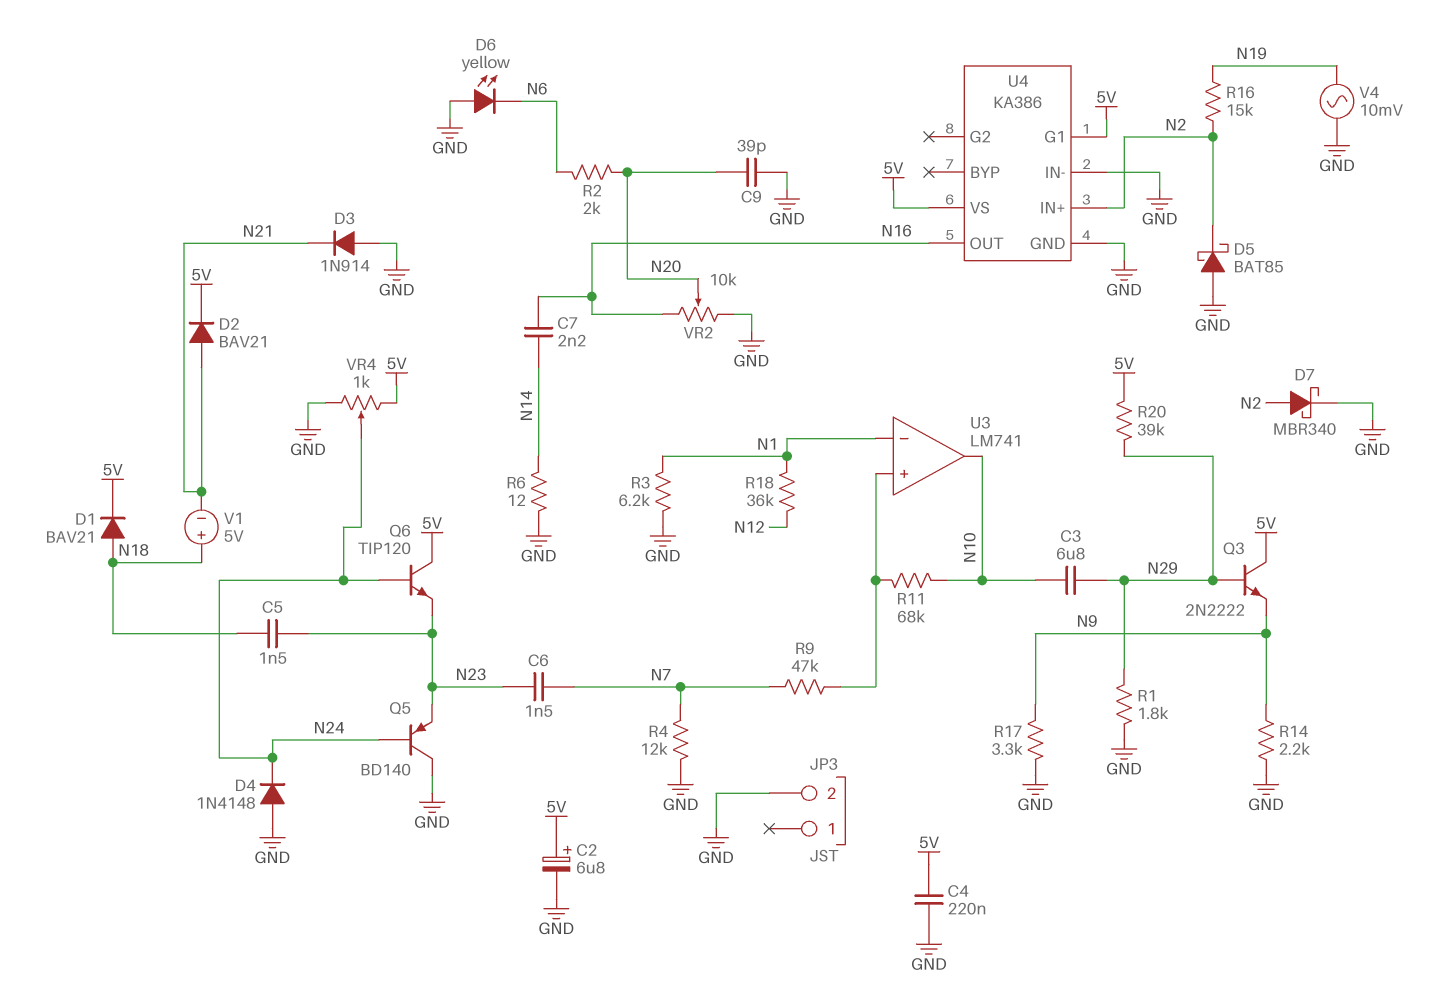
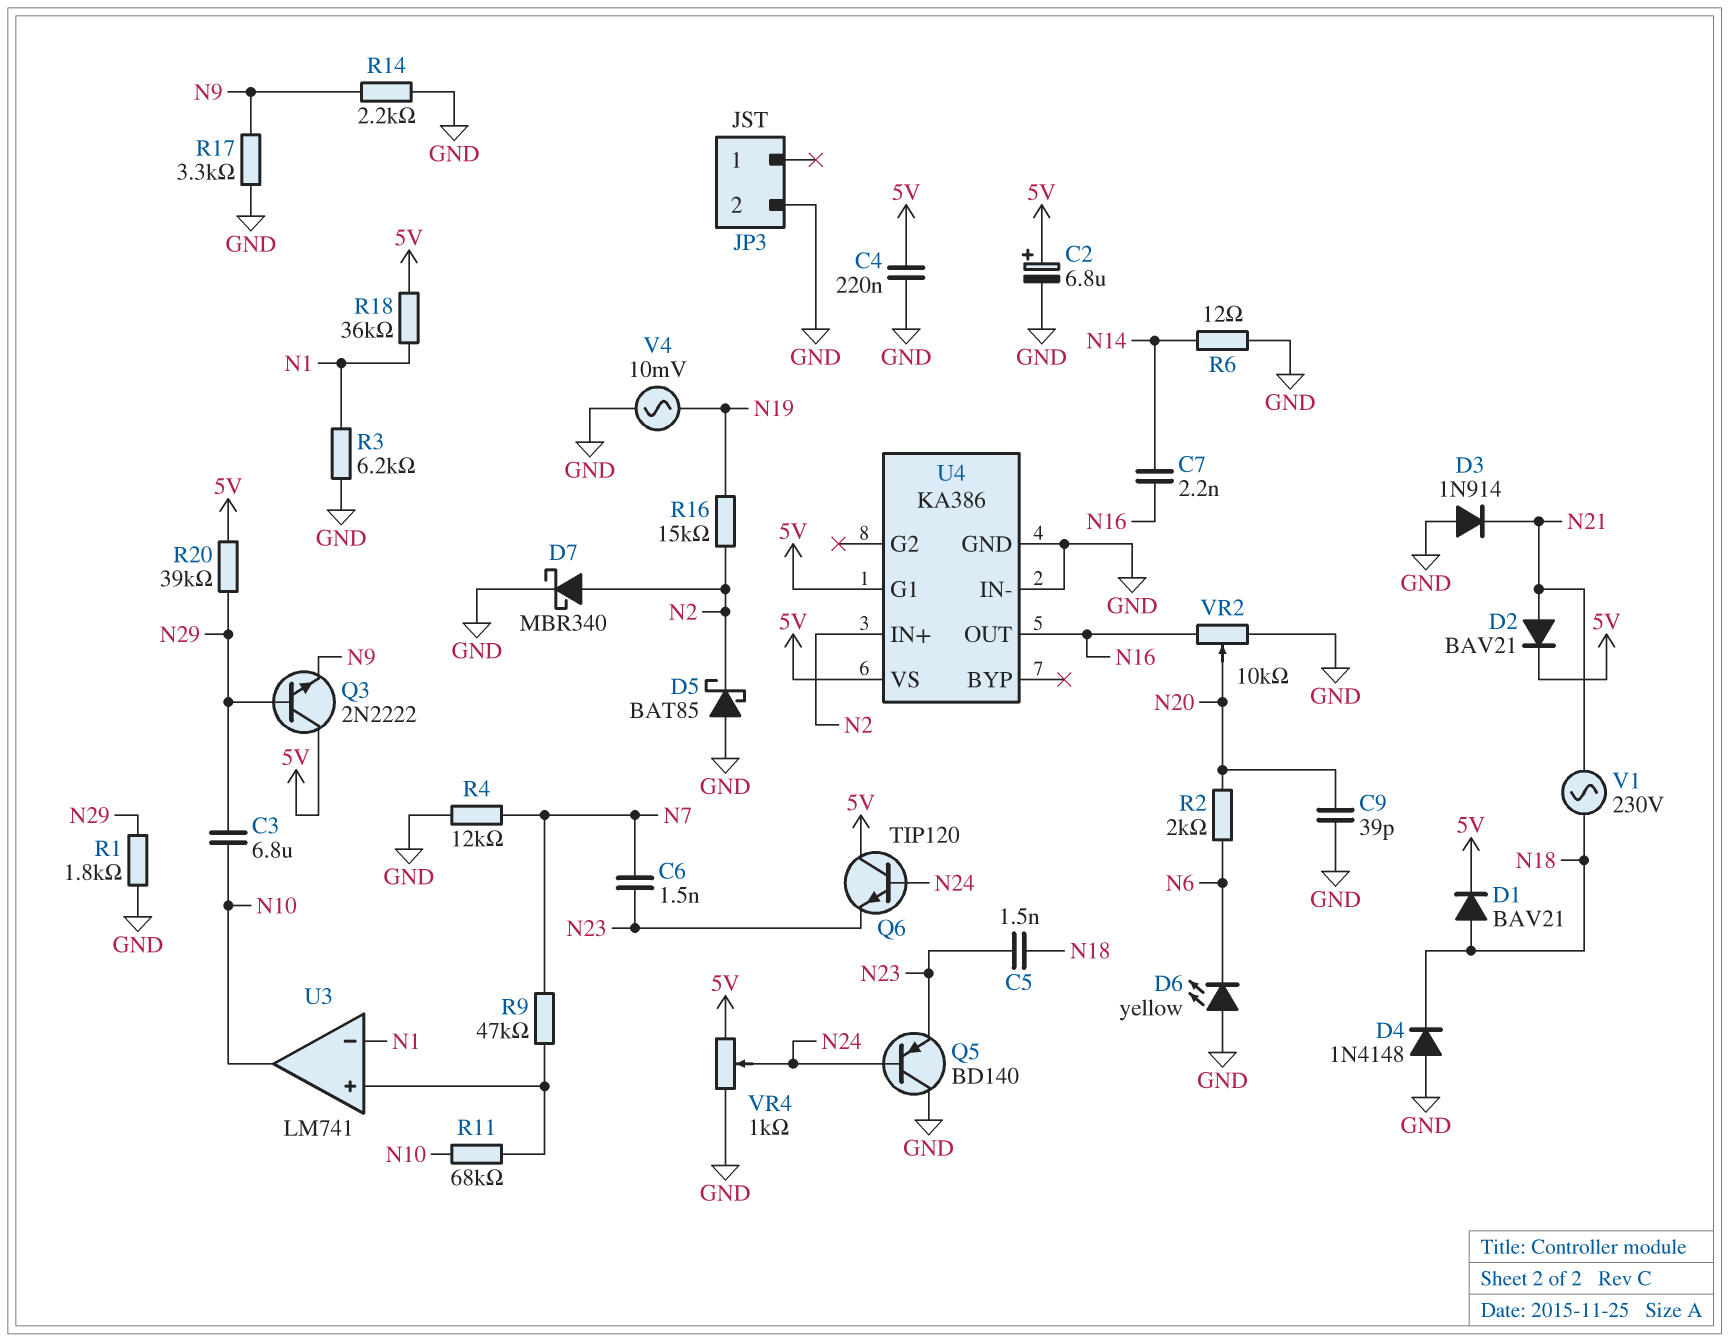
D4: diode 1N4148 (A GND, K N24) -> diode 1N4148 (A GND, K N18)
R18: 36k (N1, N12) -> 36k (5V, N1)
V1: 5V (plus N18, minus N21) -> AC 230V (N18, N21)

